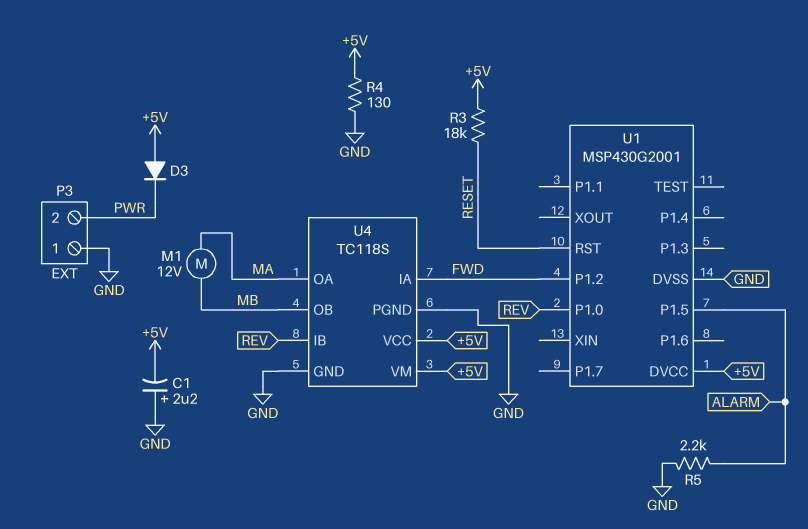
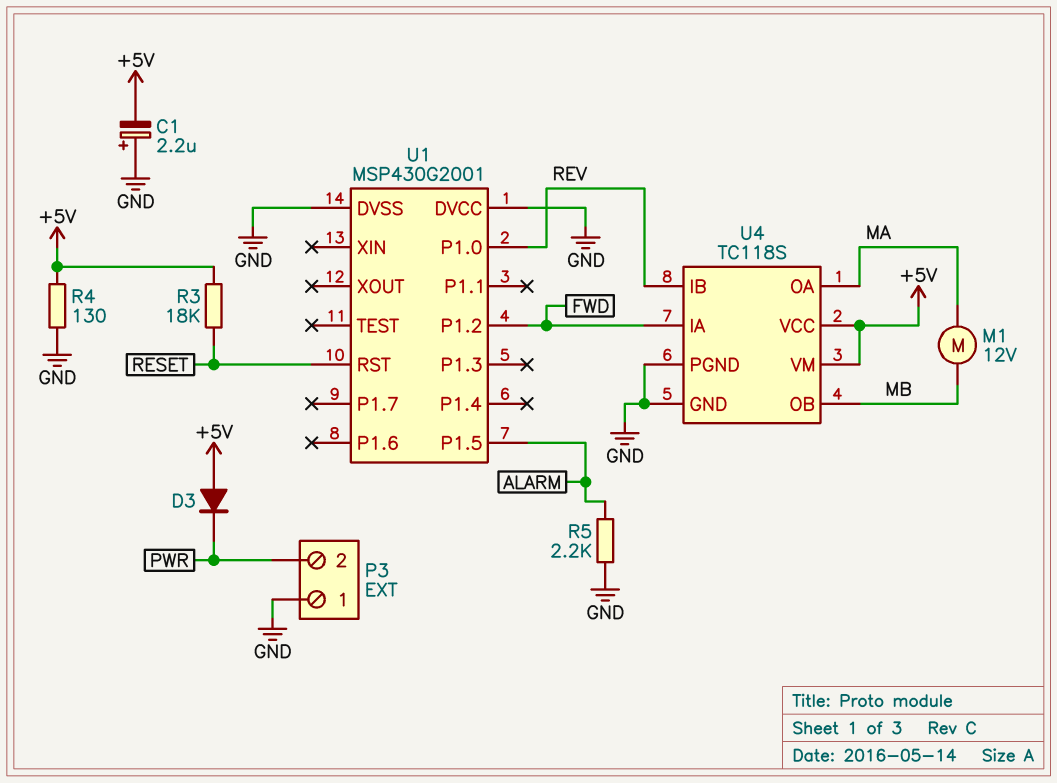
U1 pin DVCC: +5V -> GND

